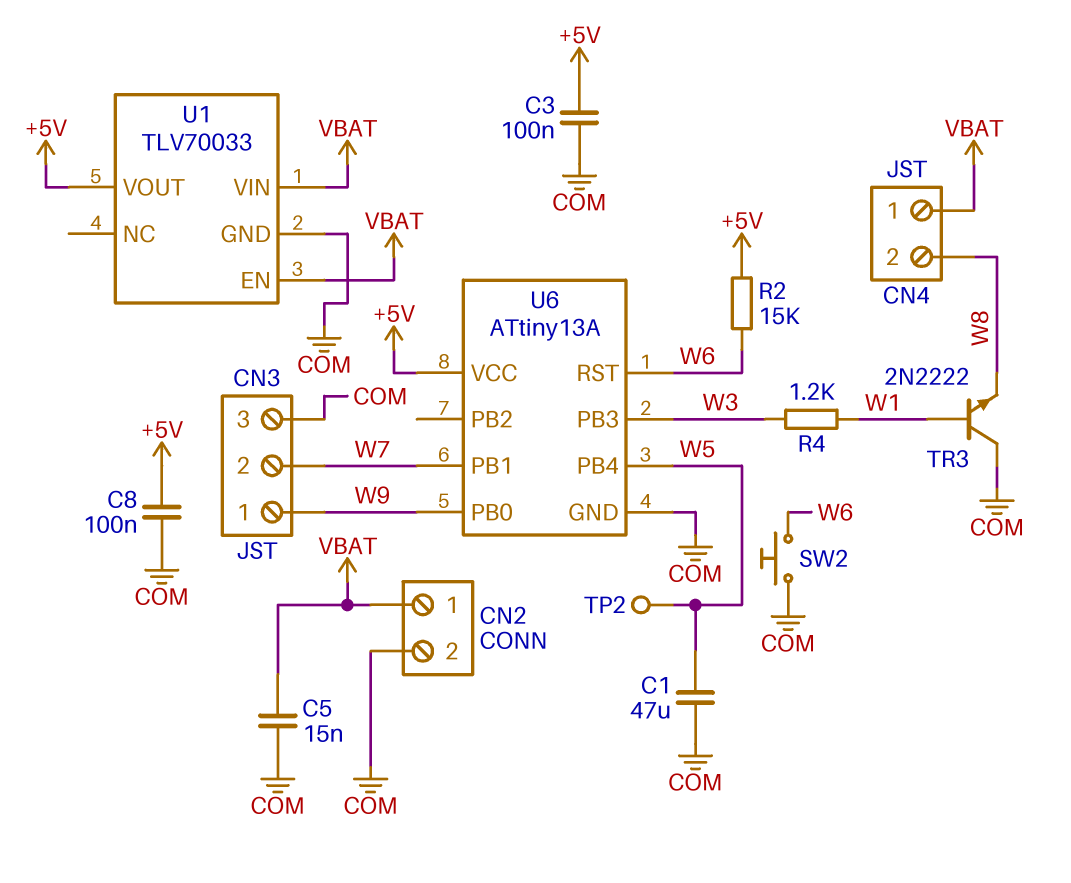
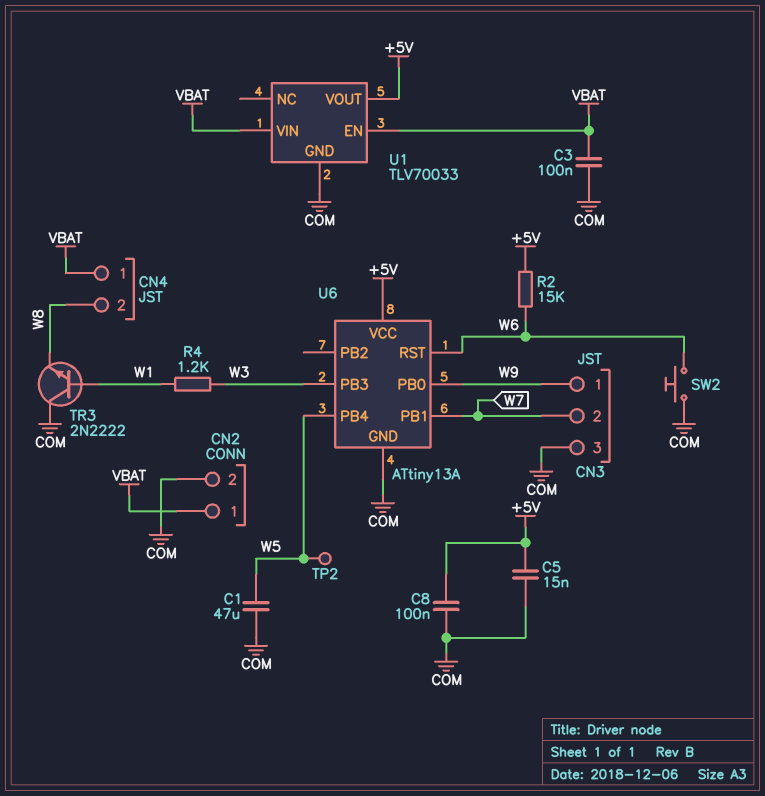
C3: 100nF (+5V, COM) -> 100nF (COM, VBAT)
C5: 15nF (COM, VBAT) -> 15nF (+5V, COM)

